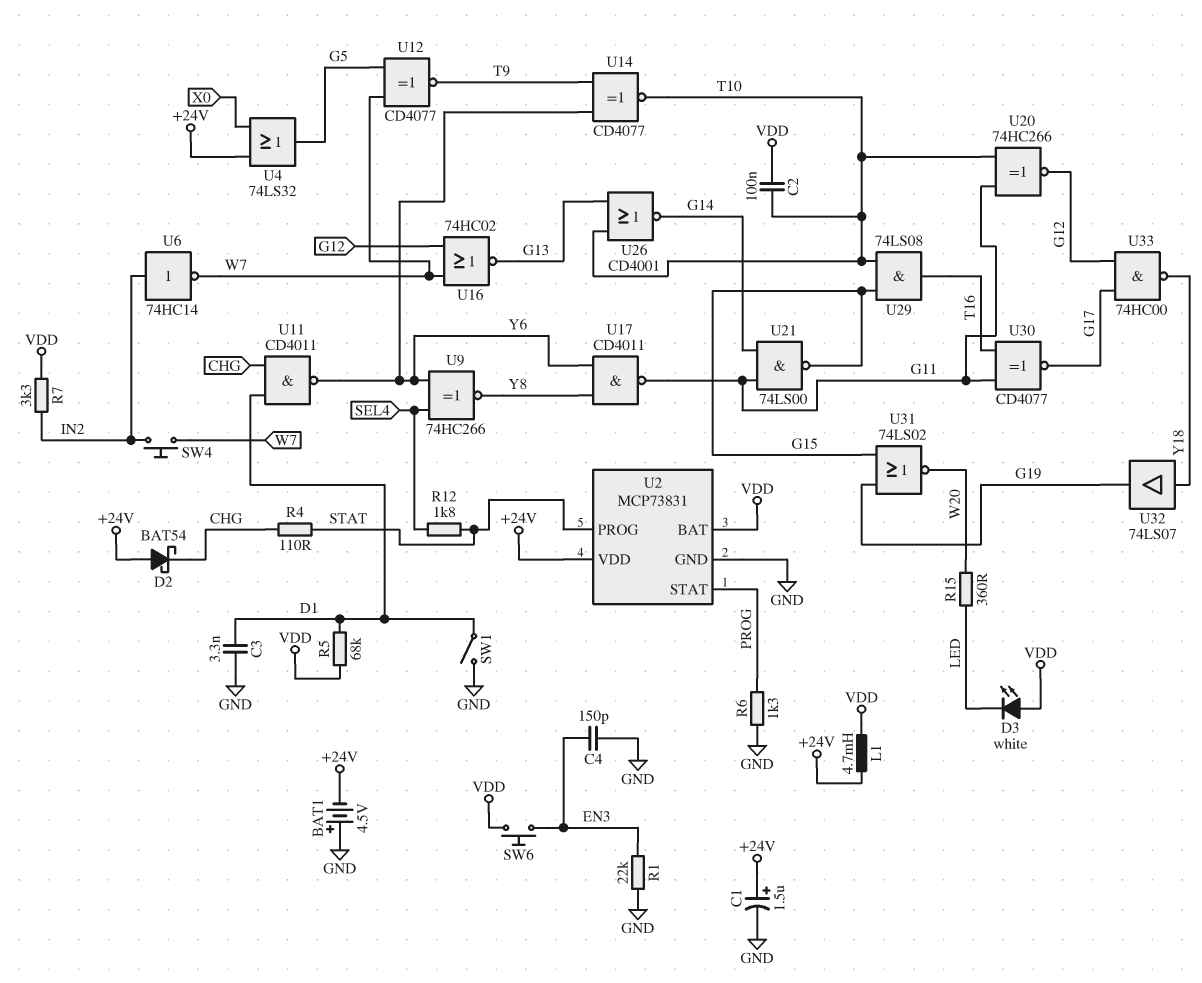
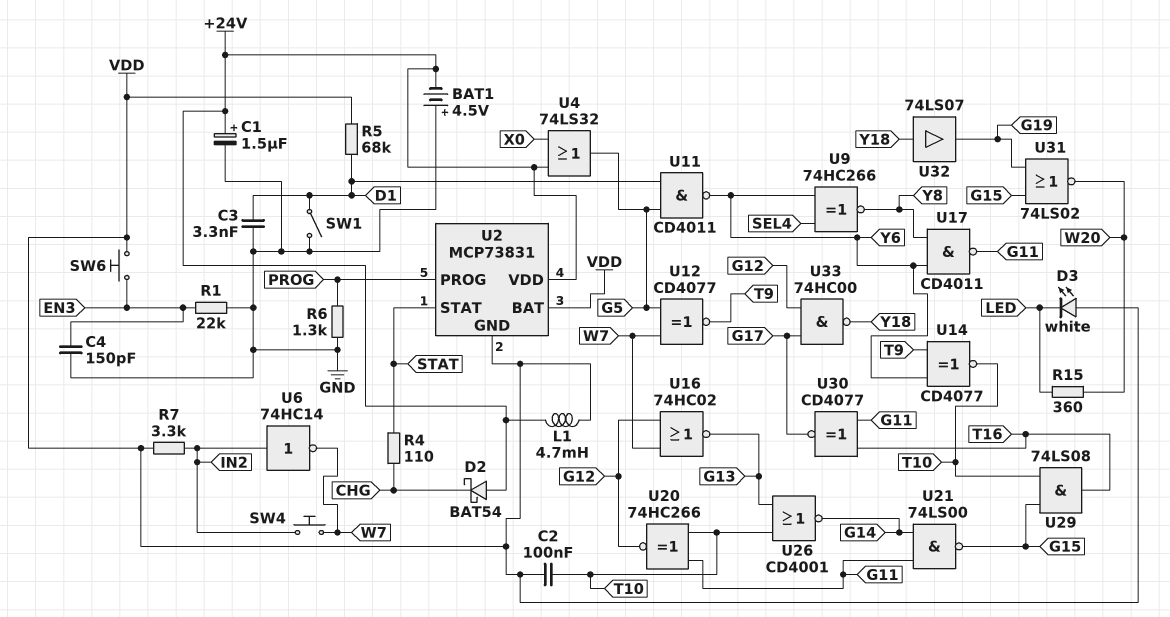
R12: 1.8k (SEL4, STAT) -> none
U2 pin GND: GND -> VDD
U2 pin PROG: STAT -> PROG
U2 pin STAT: PROG -> STAT
U11: NAND CD4011 (in CHG, in D1, out Y6) -> NAND CD4011 (in D1, in G5, out Y6)

